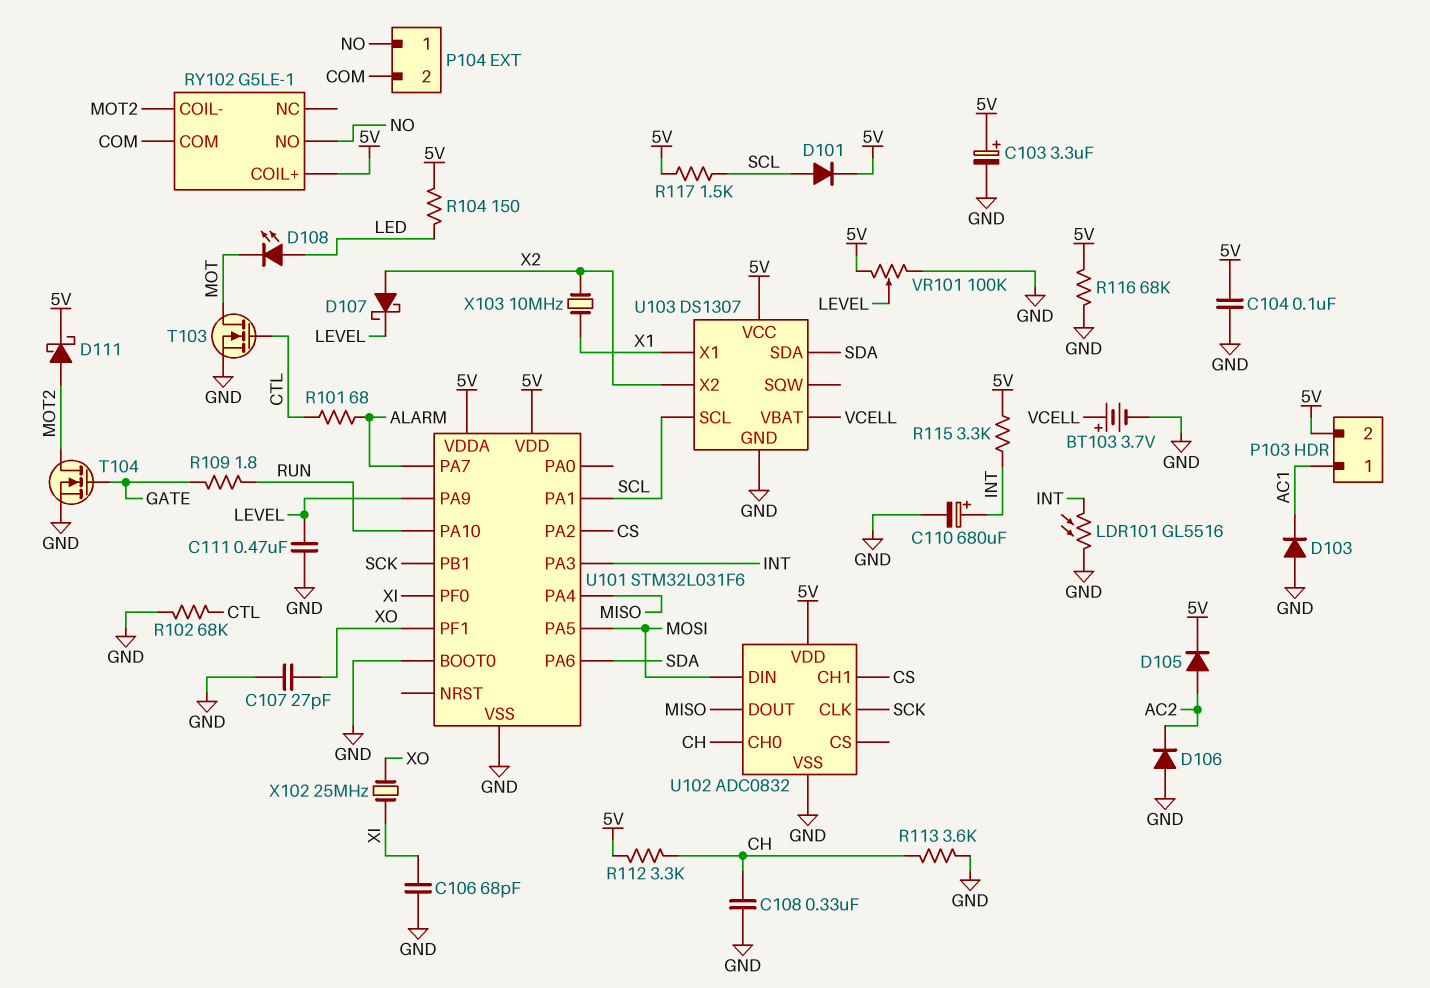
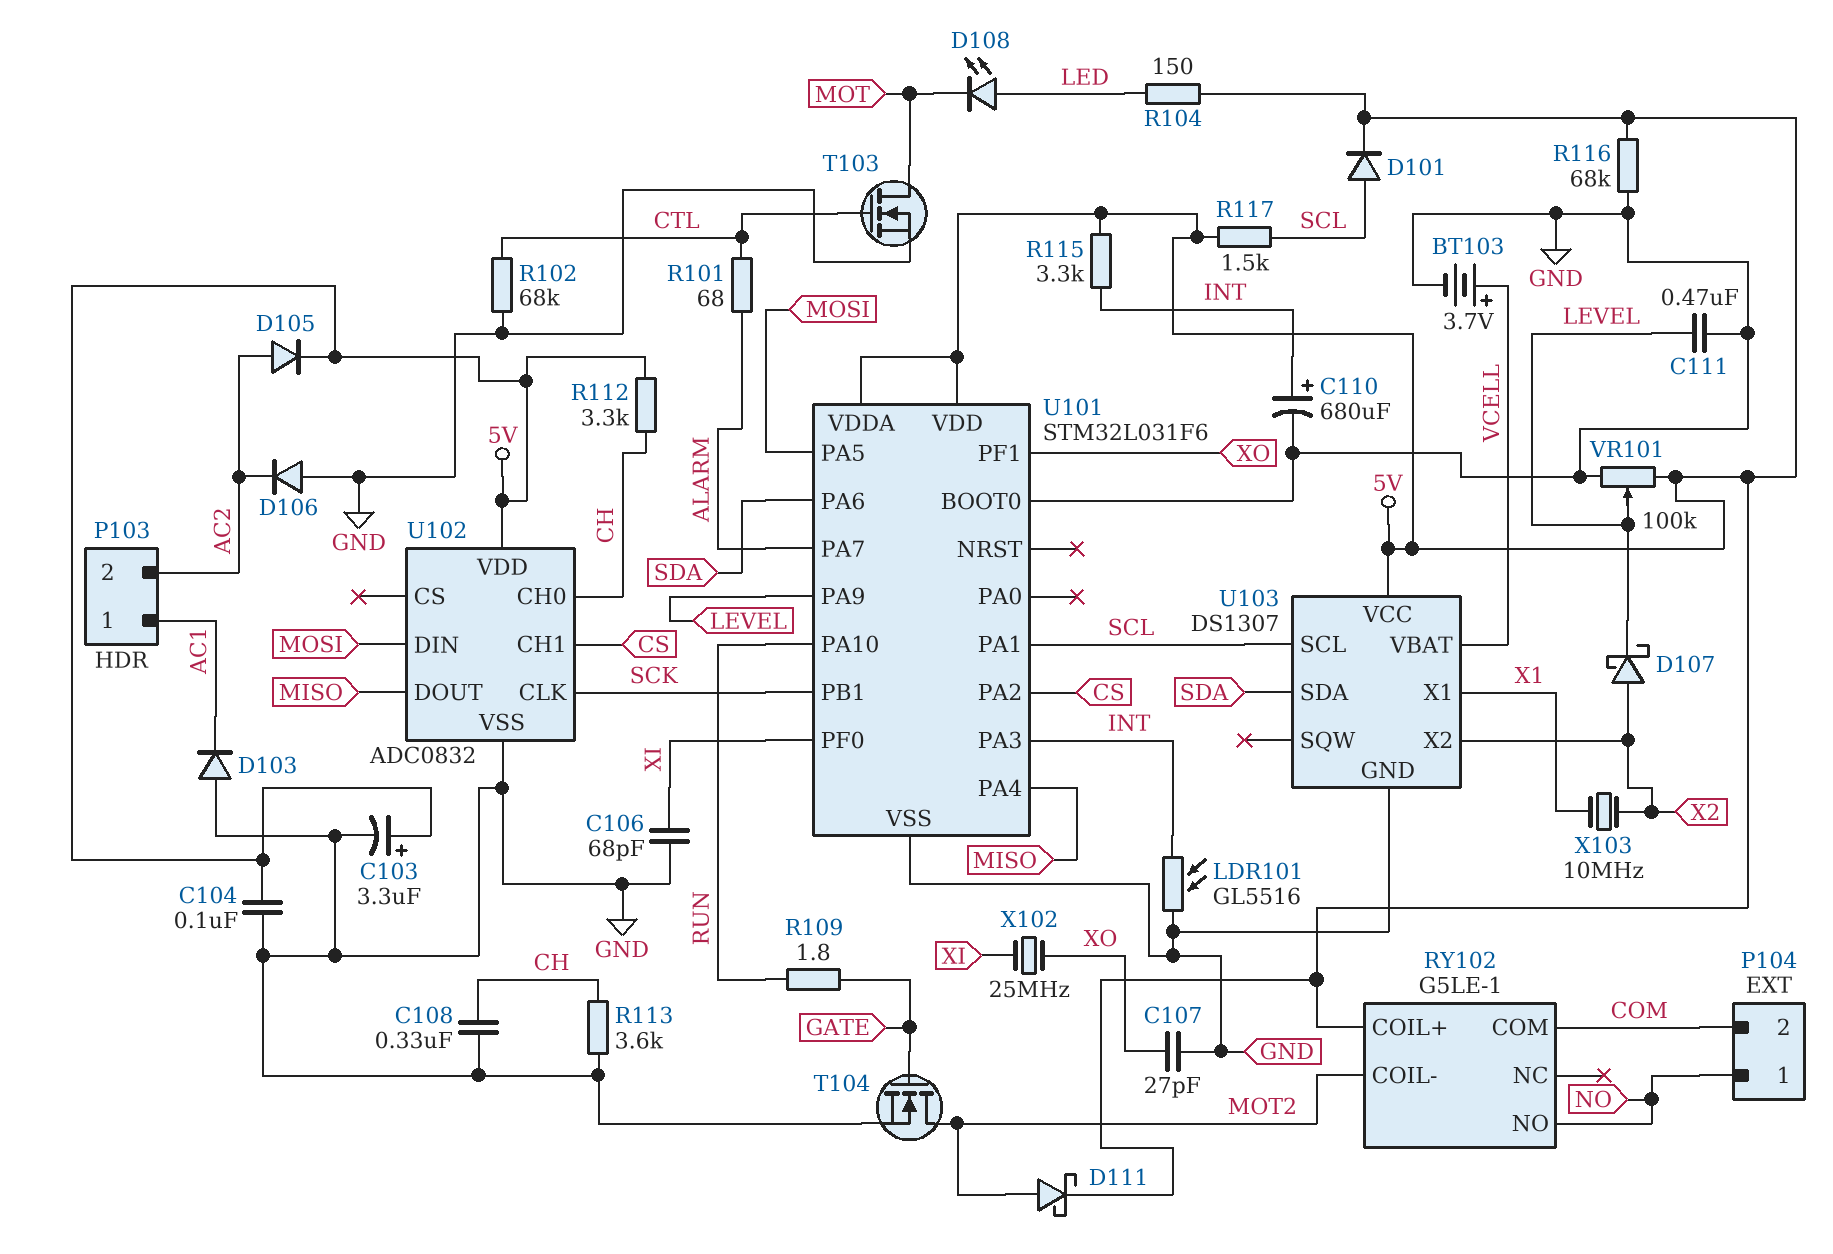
P103 pin 2: 5V -> AC2

